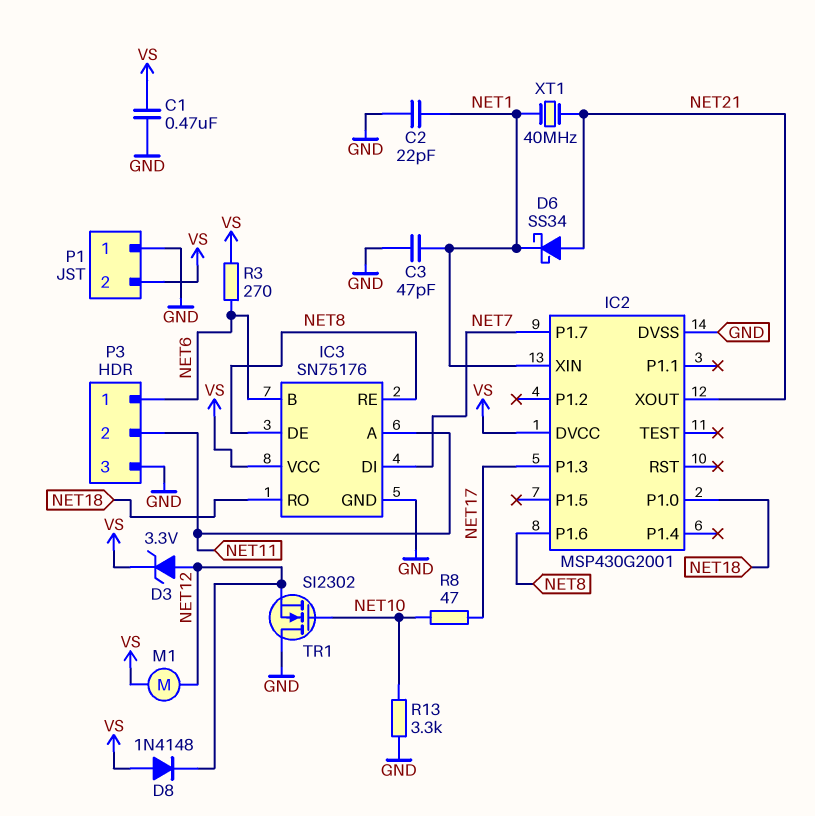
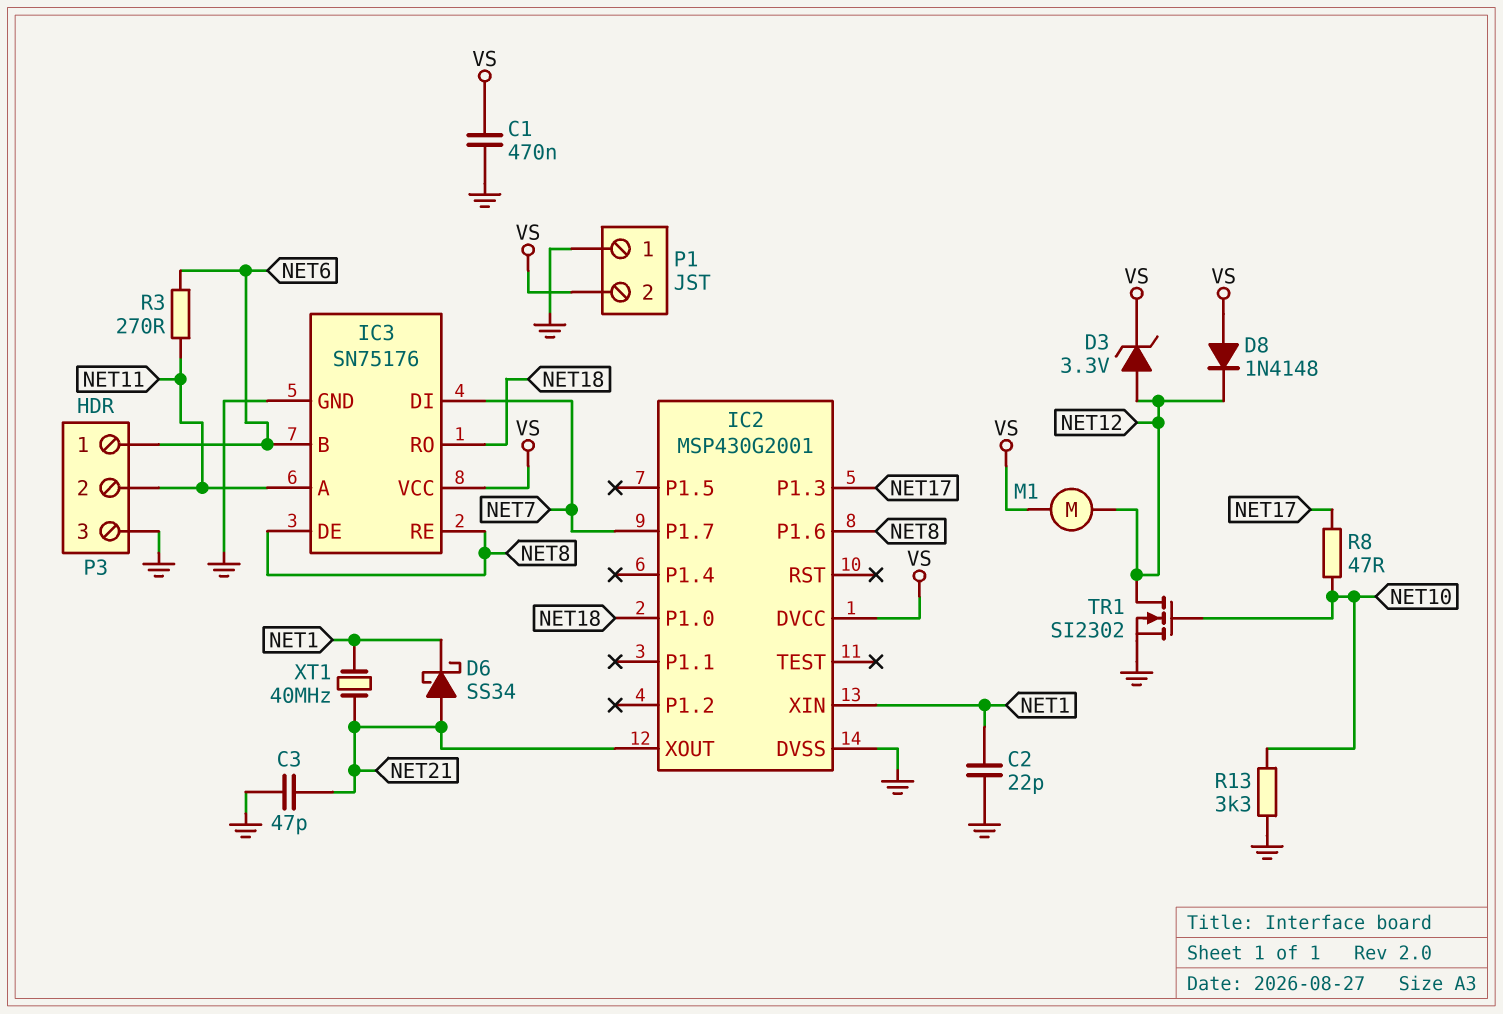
C3: 47pF (GND, NET1) -> 47pF (GND, NET21)
R3: 270 (NET6, VS) -> 270 (NET6, NET11)
TR1: NMOS SI2302 (G NET10, D GND, S NET12) -> NMOS SI2302 (G NET10, D NET12, S GND)

